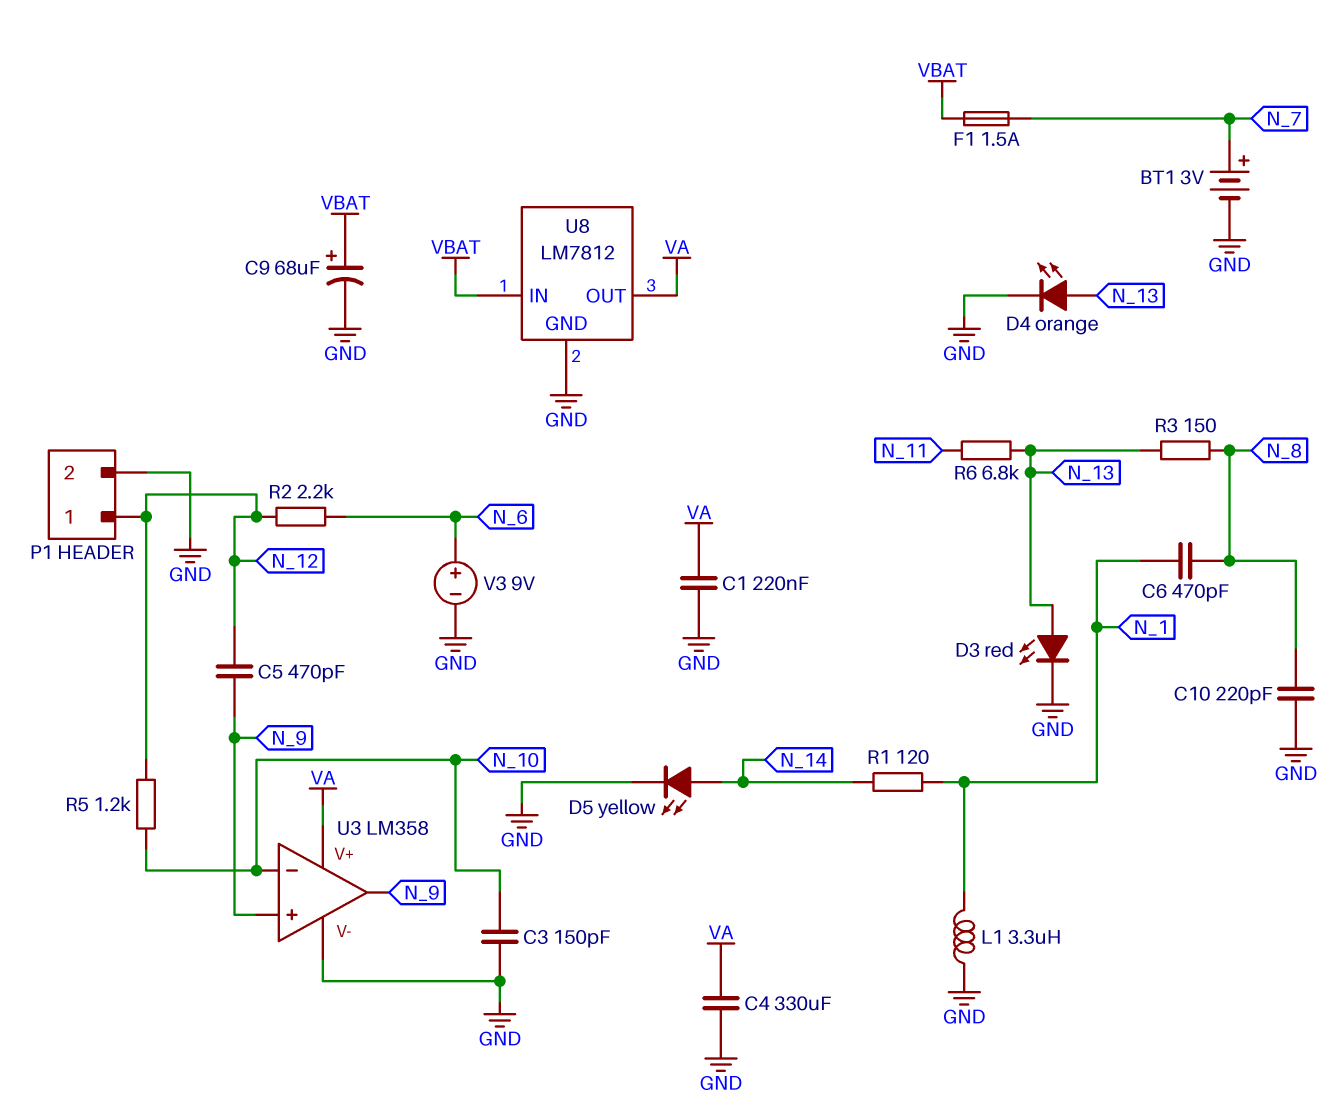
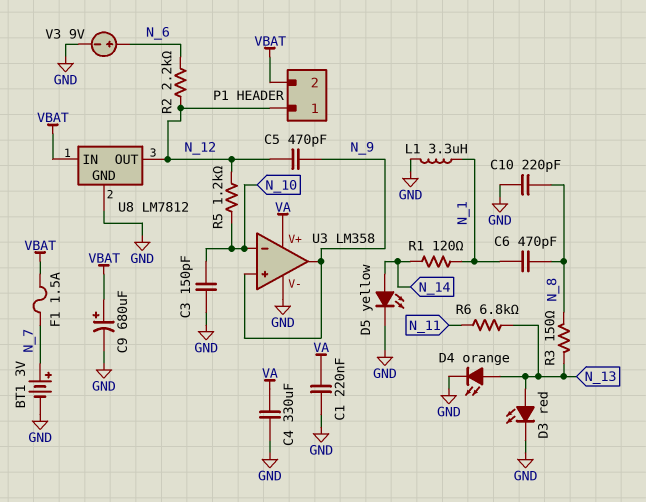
C9: 68uF (plus VBAT, minus GND) -> 680uF (plus VBAT, minus GND)
P1 pin 2: GND -> VBAT
U8 pin OUT: VA -> N_12

